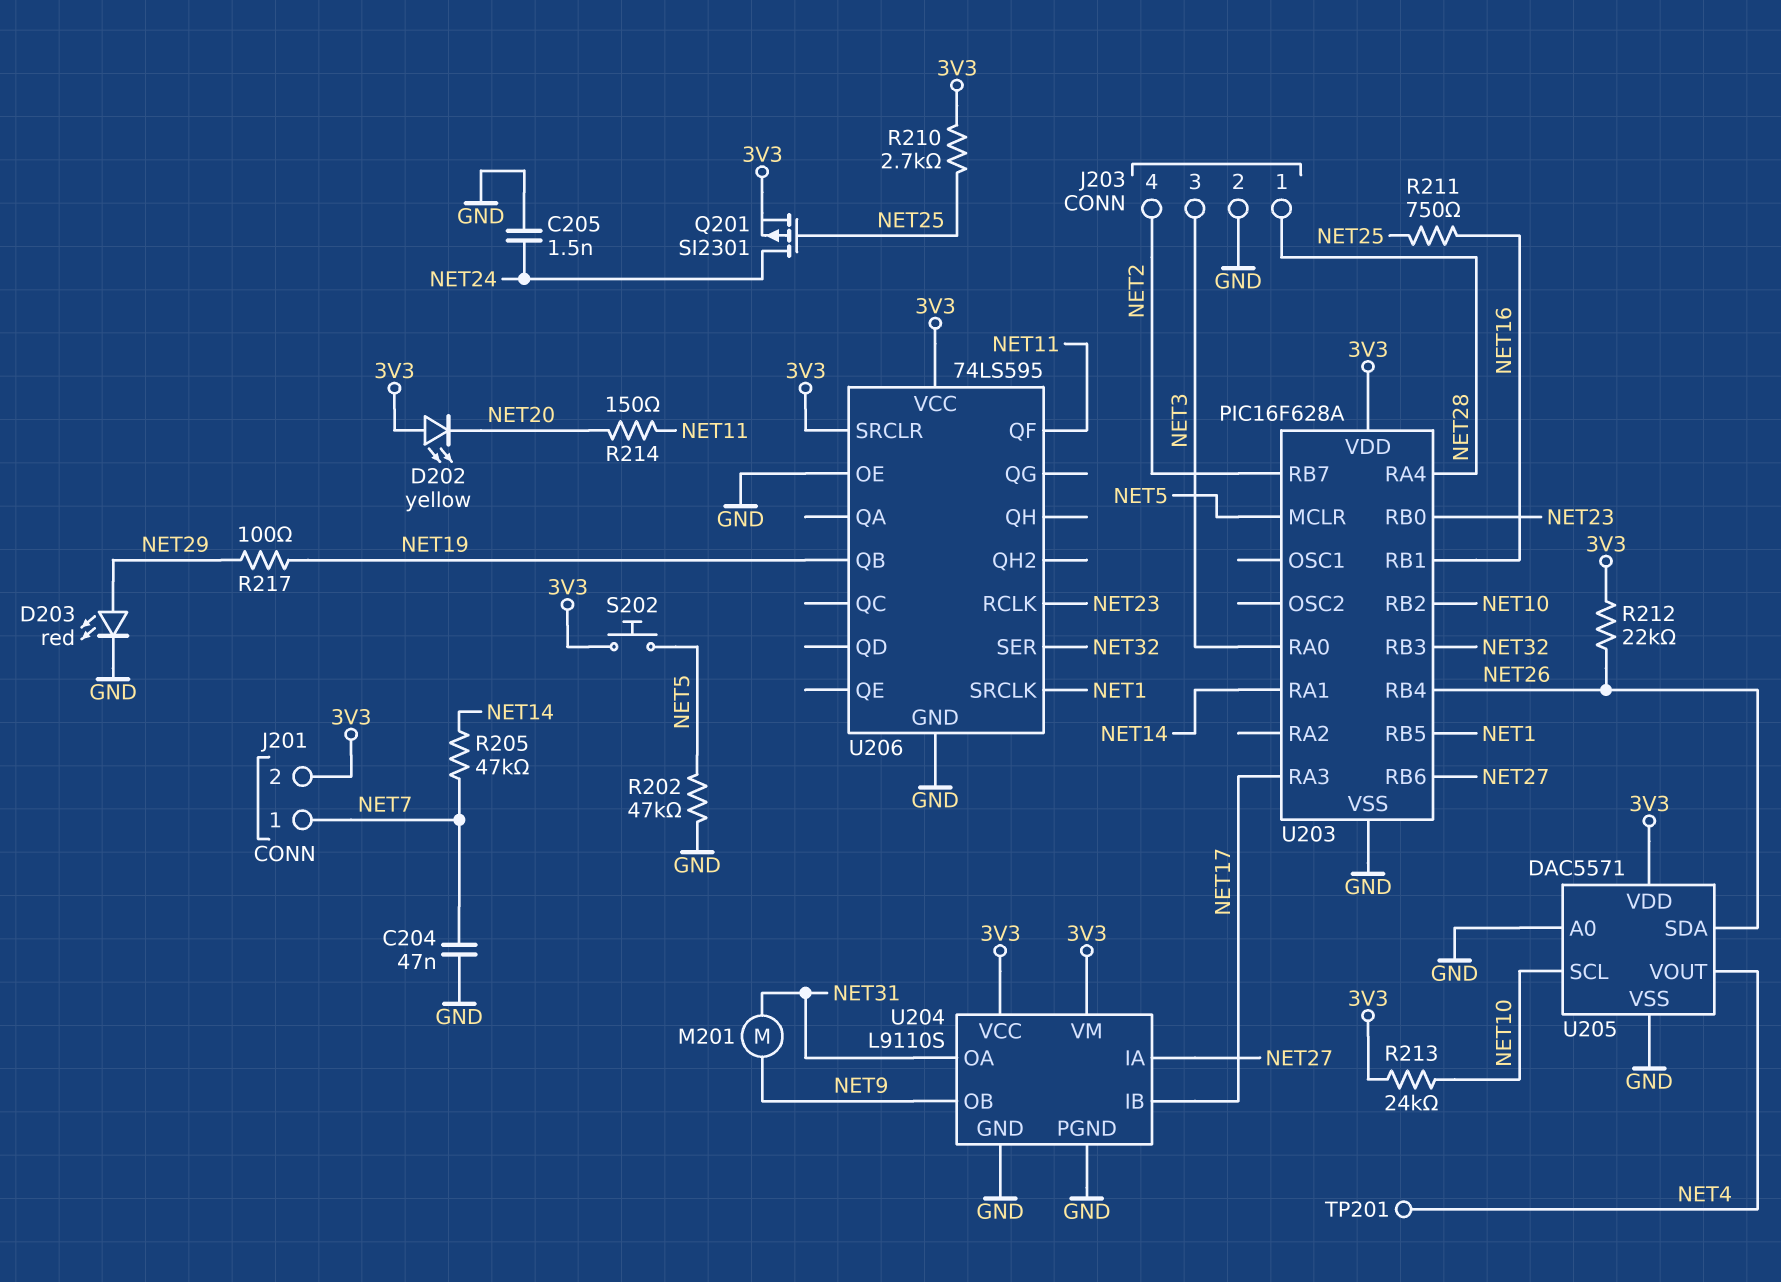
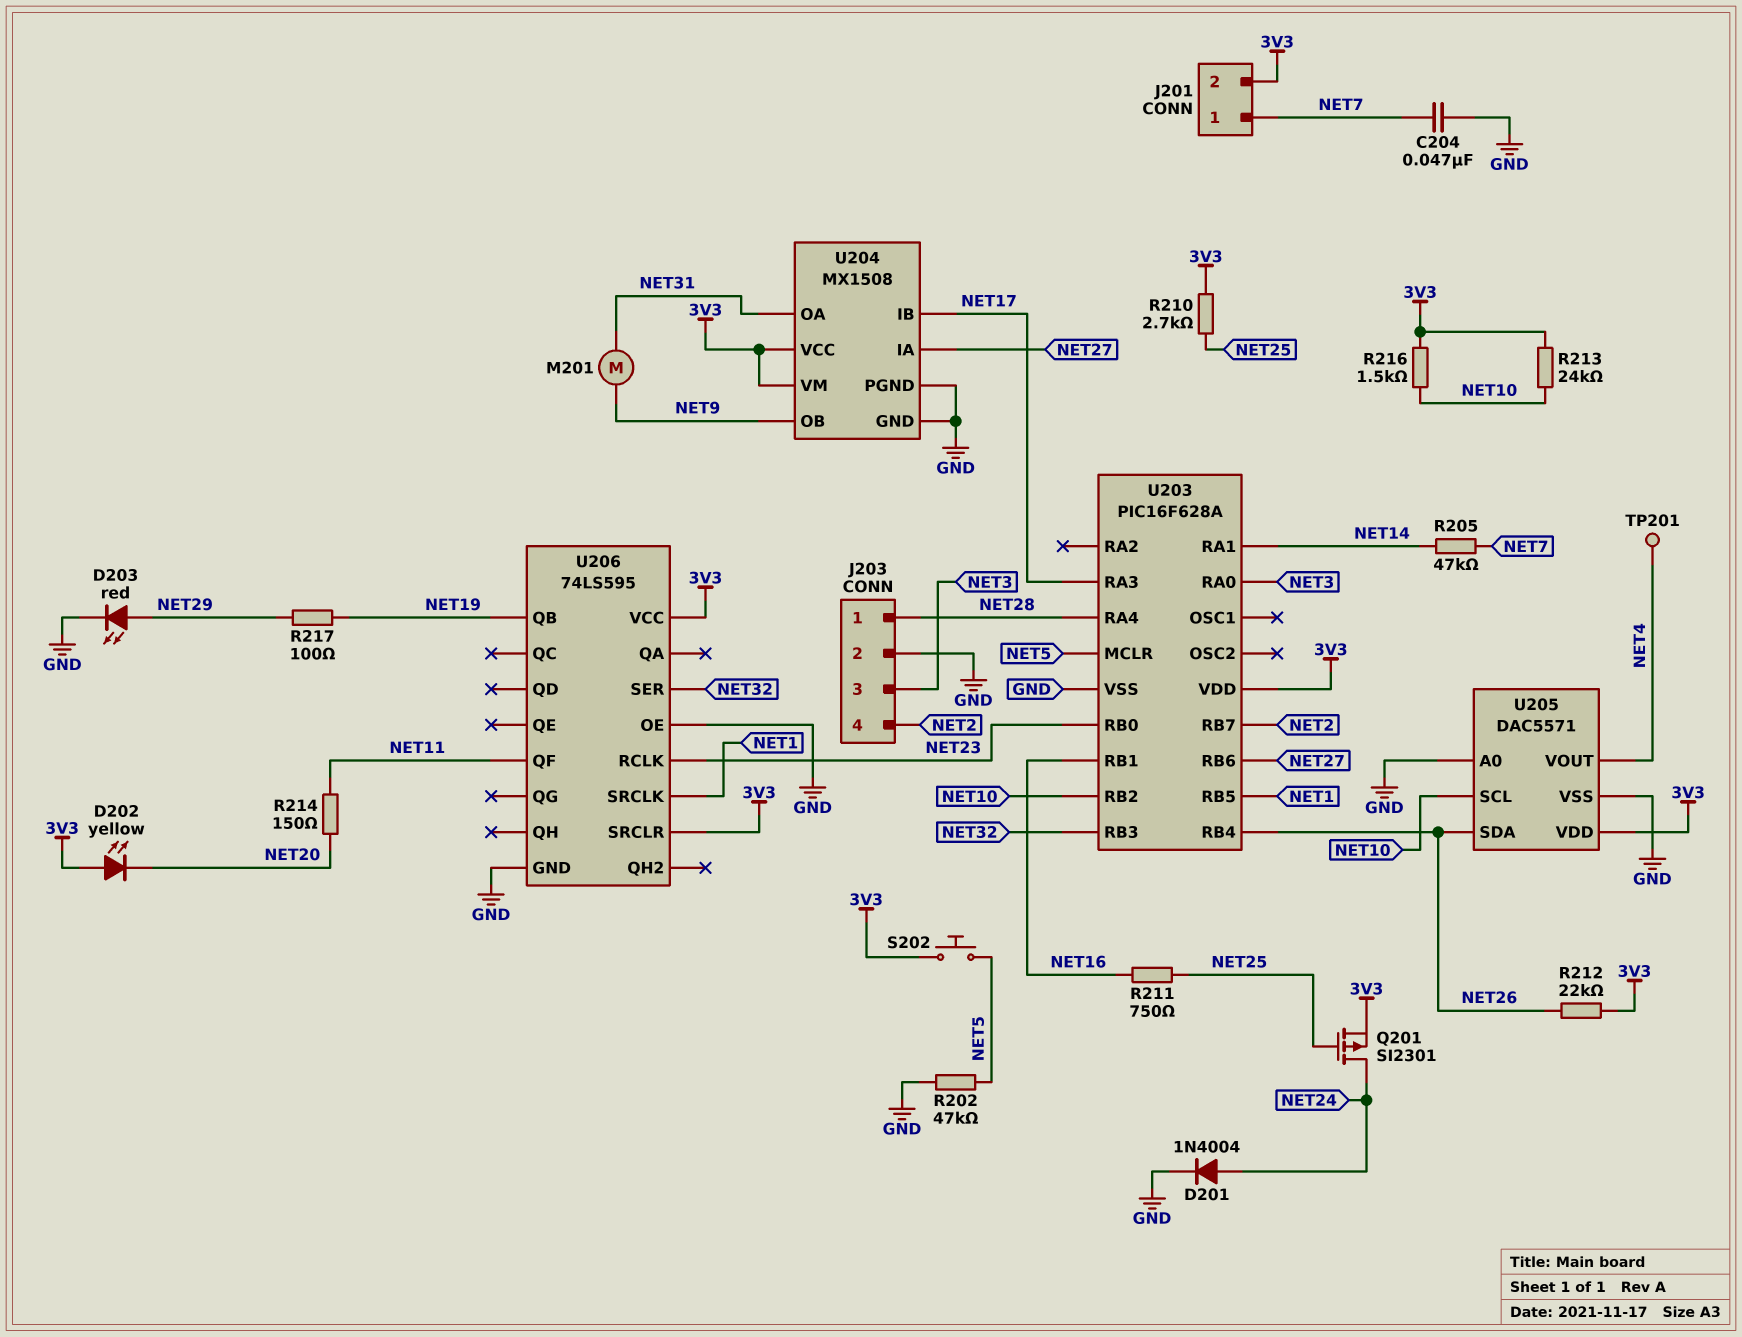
C205: 1.5nF (GND, NET24) -> none
D201: none -> diode 1N4004 (A NET24, K GND)
R216: none -> 1.5k (3V3, NET10)
U204: L9110S -> MX1508

